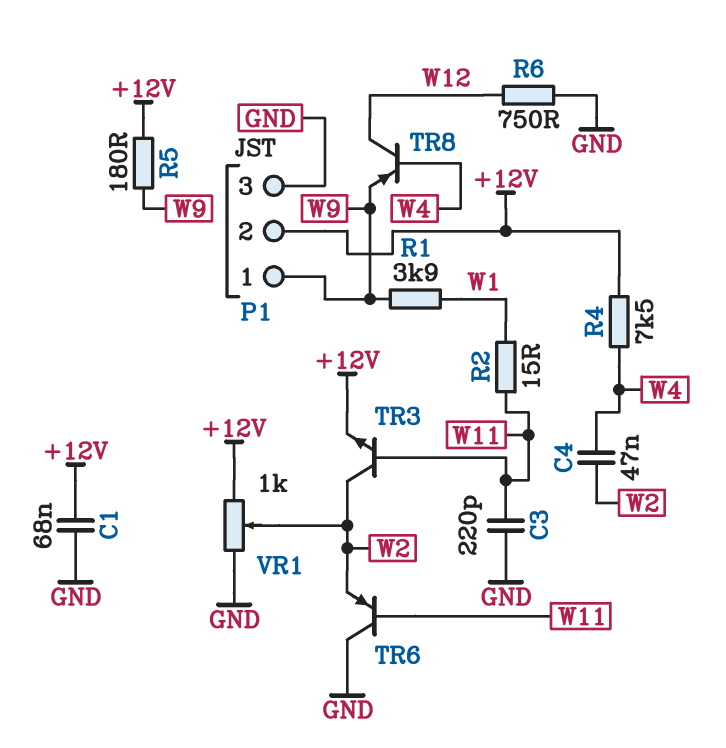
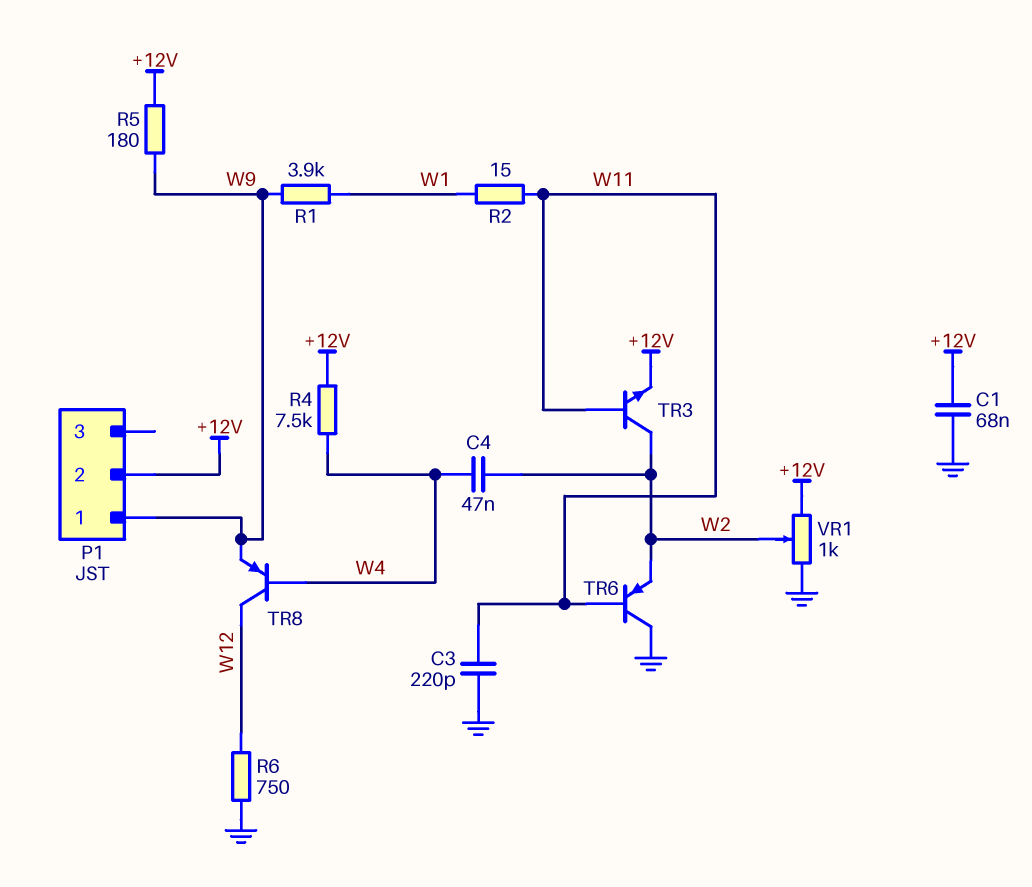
P1 pin 3: GND -> none

